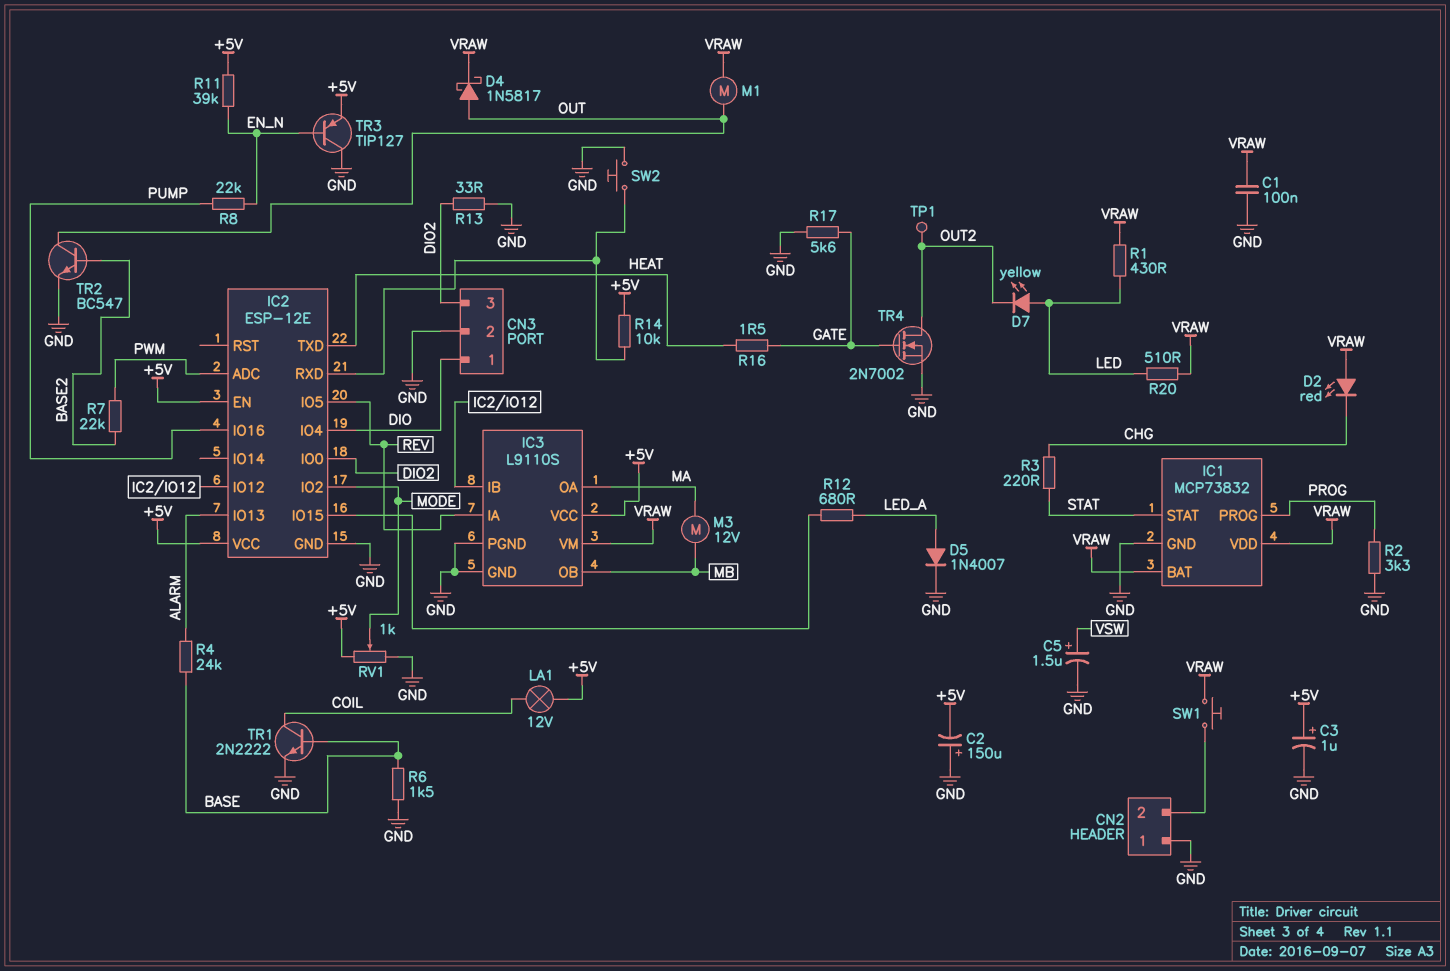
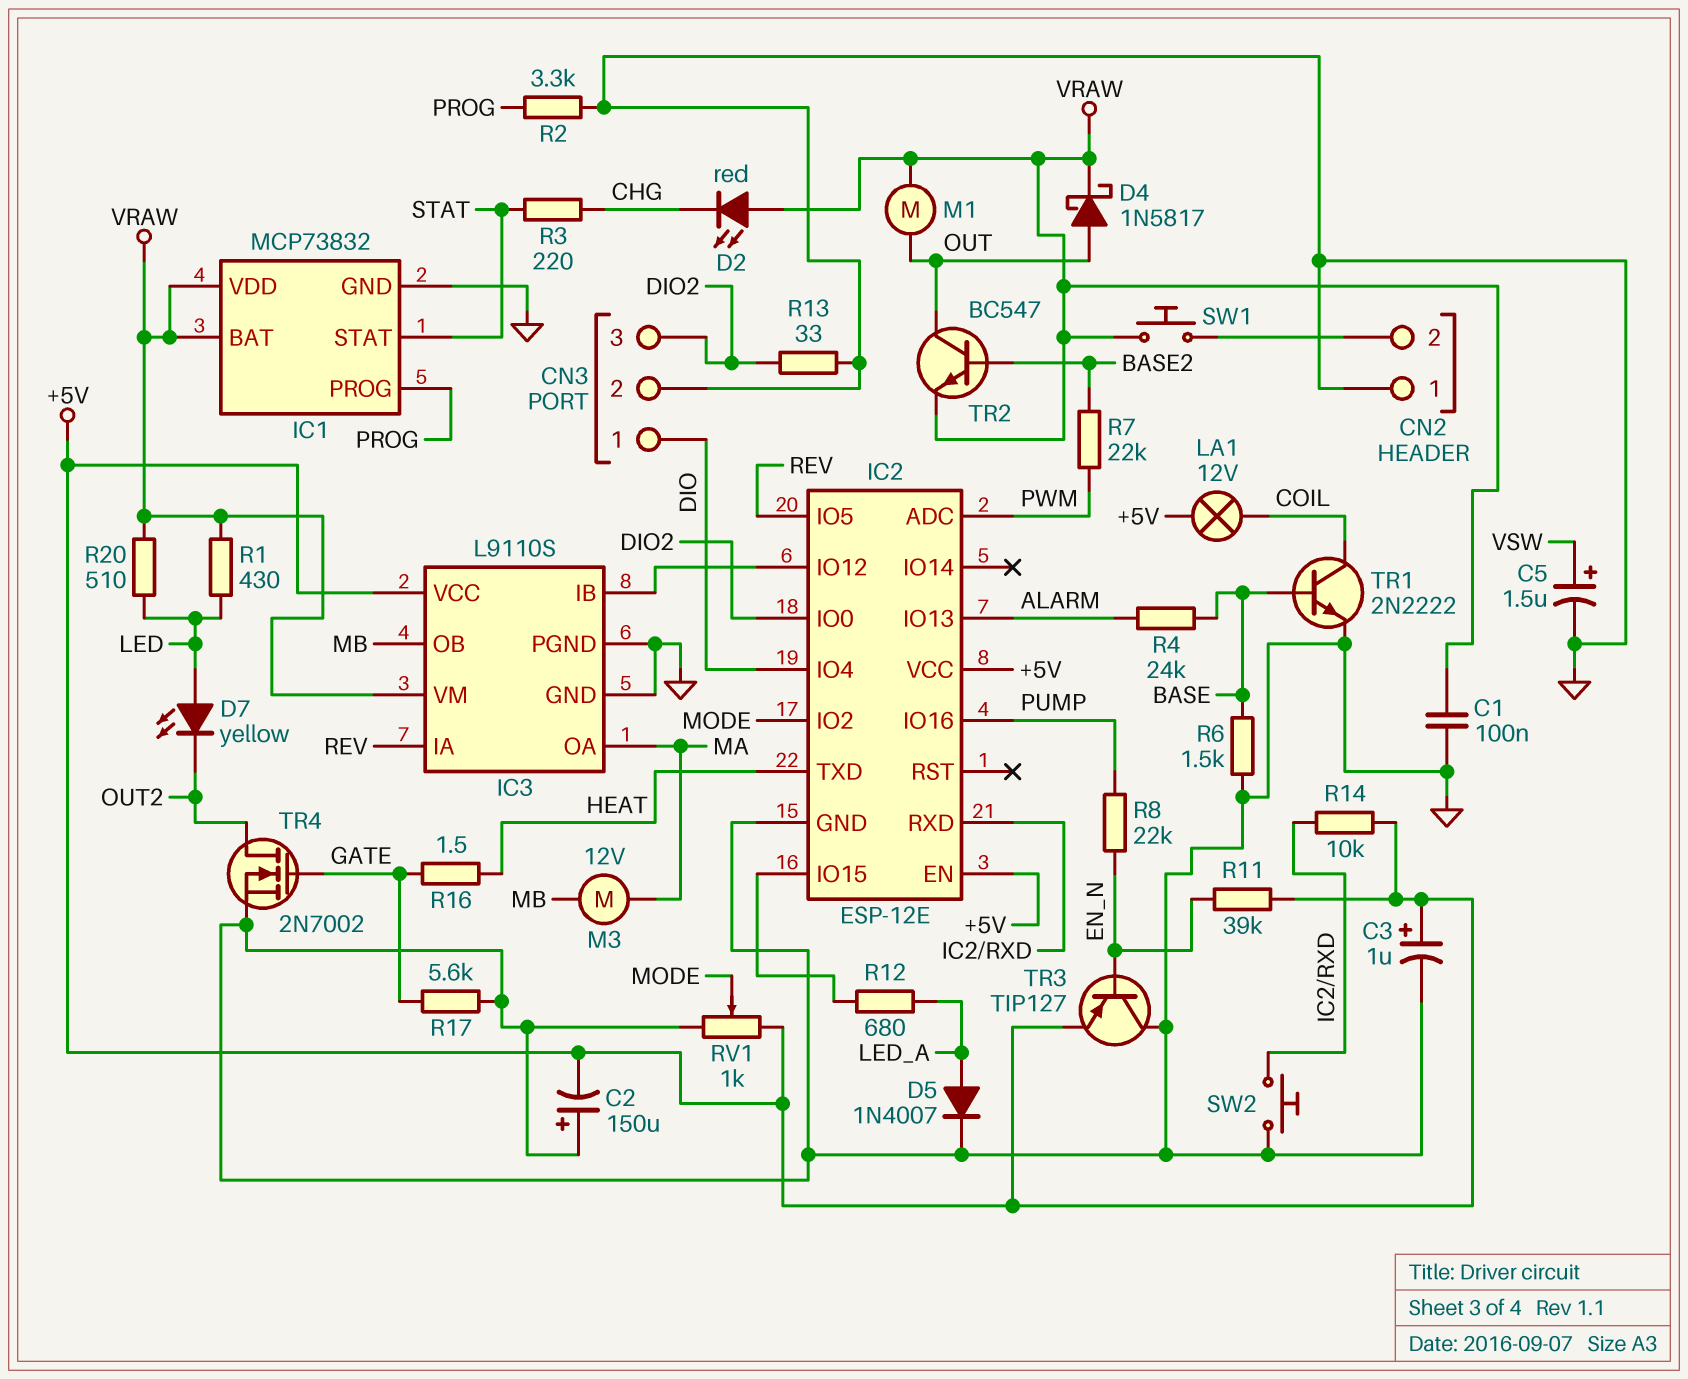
TP1: test point (OUT2) -> none
TR2: NPN BC547 (B BASE2, C OUT, E GND) -> NPN BC547 (B BASE2, C OUT, E VRAW)

